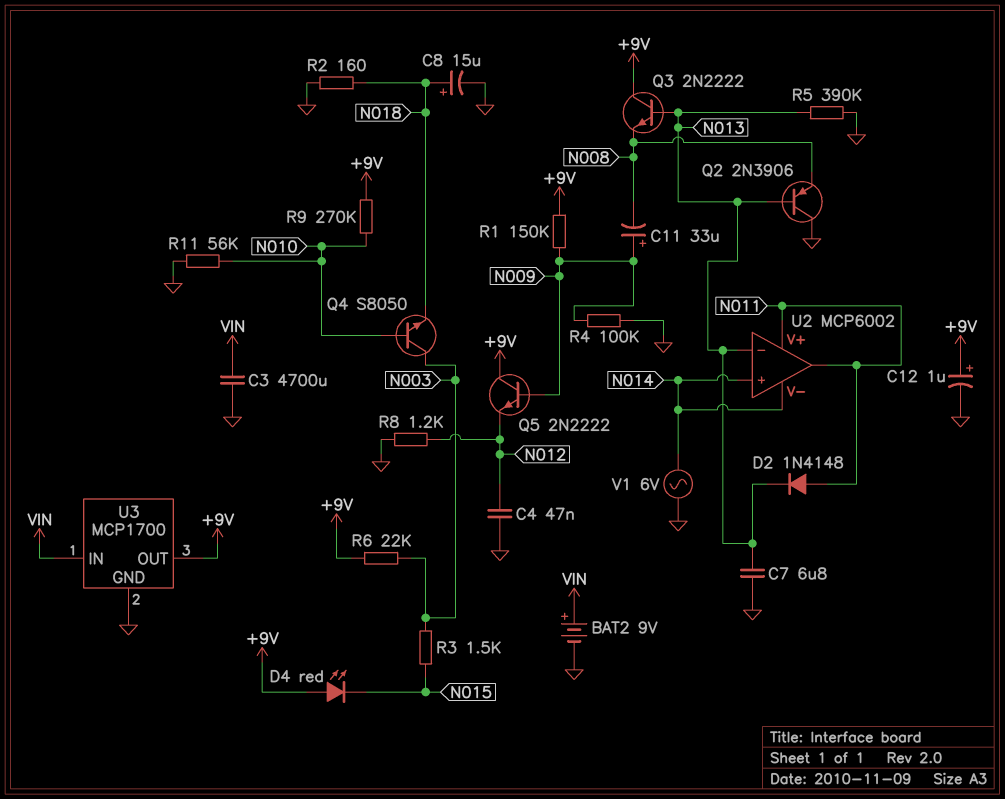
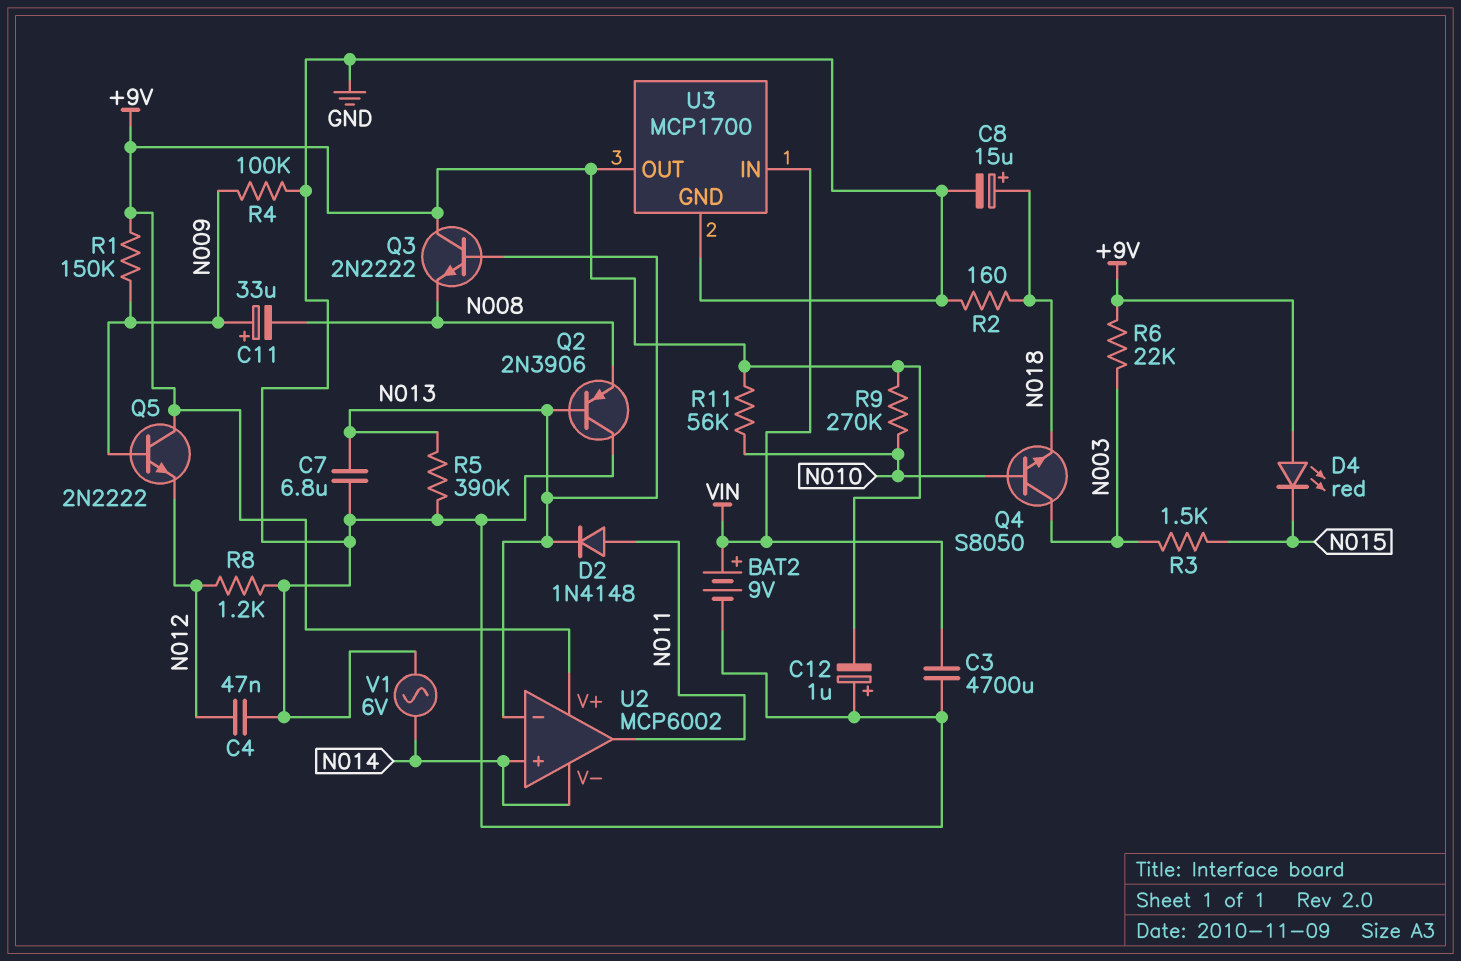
C12: 1uF (plus +9V, minus GND) -> 1uF (plus GND, minus +9V)
R11: 56k (GND, N010) -> 56k (+9V, N010)
U2 pin V+: N011 -> +9V

